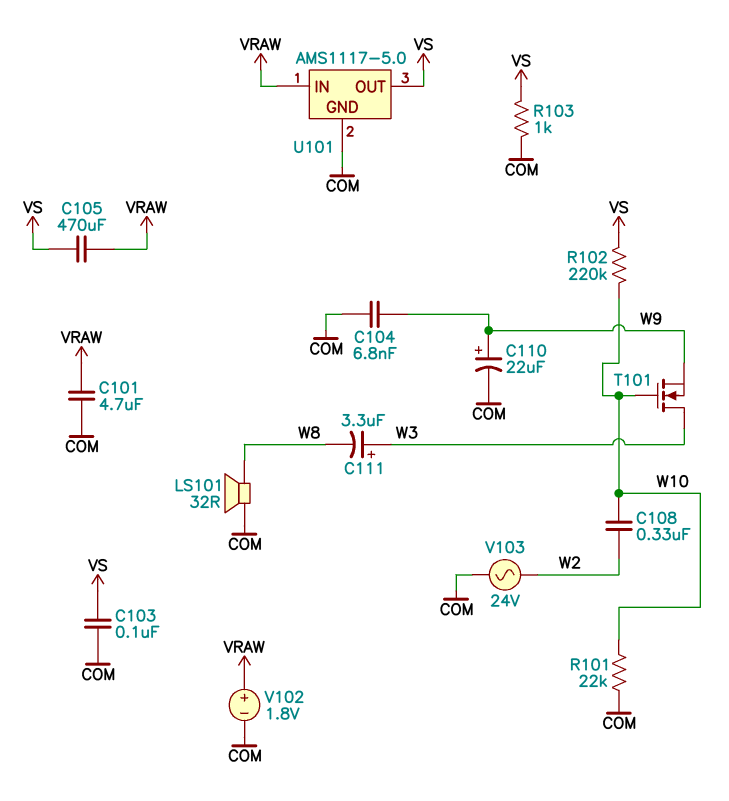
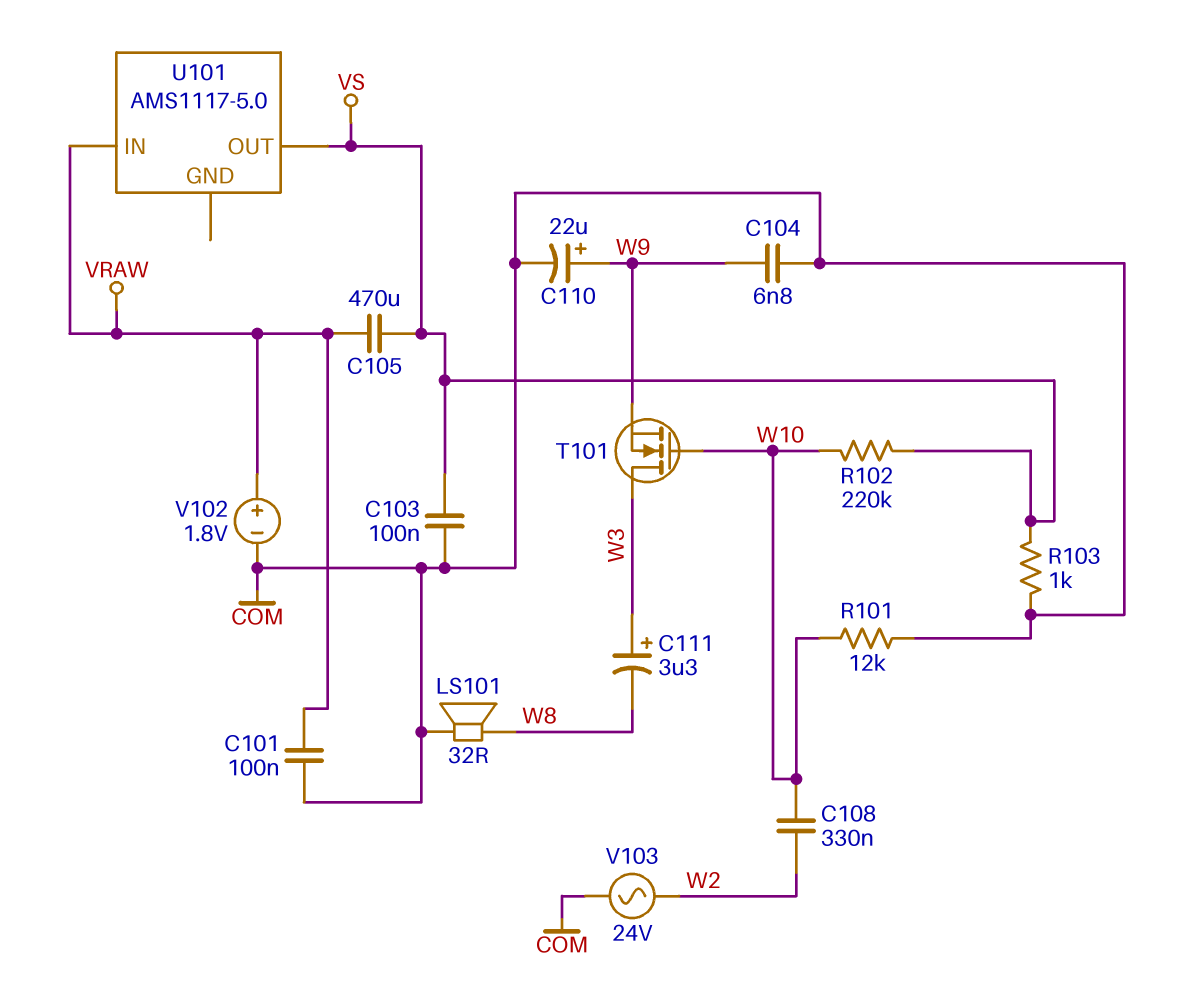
C101: 4.7uF (COM, VRAW) -> 100nF (COM, VRAW)
R101: 22k (COM, W10) -> 12k (COM, W10)
U101 pin GND: COM -> none

